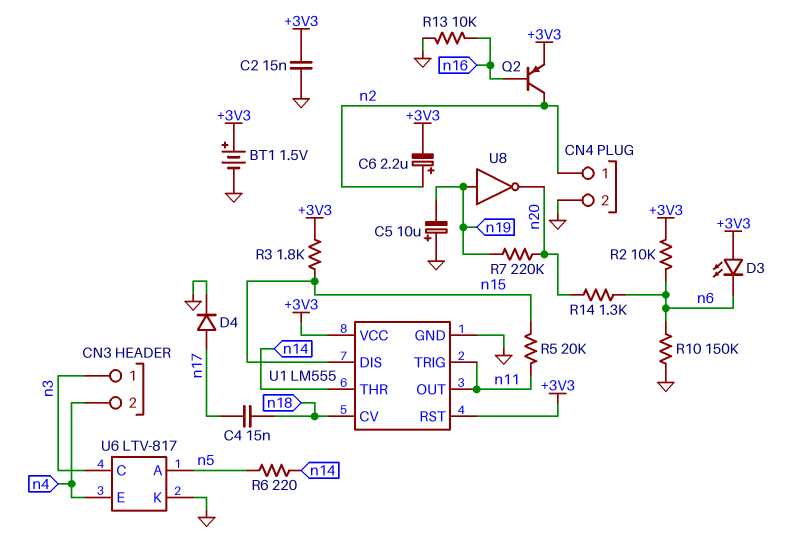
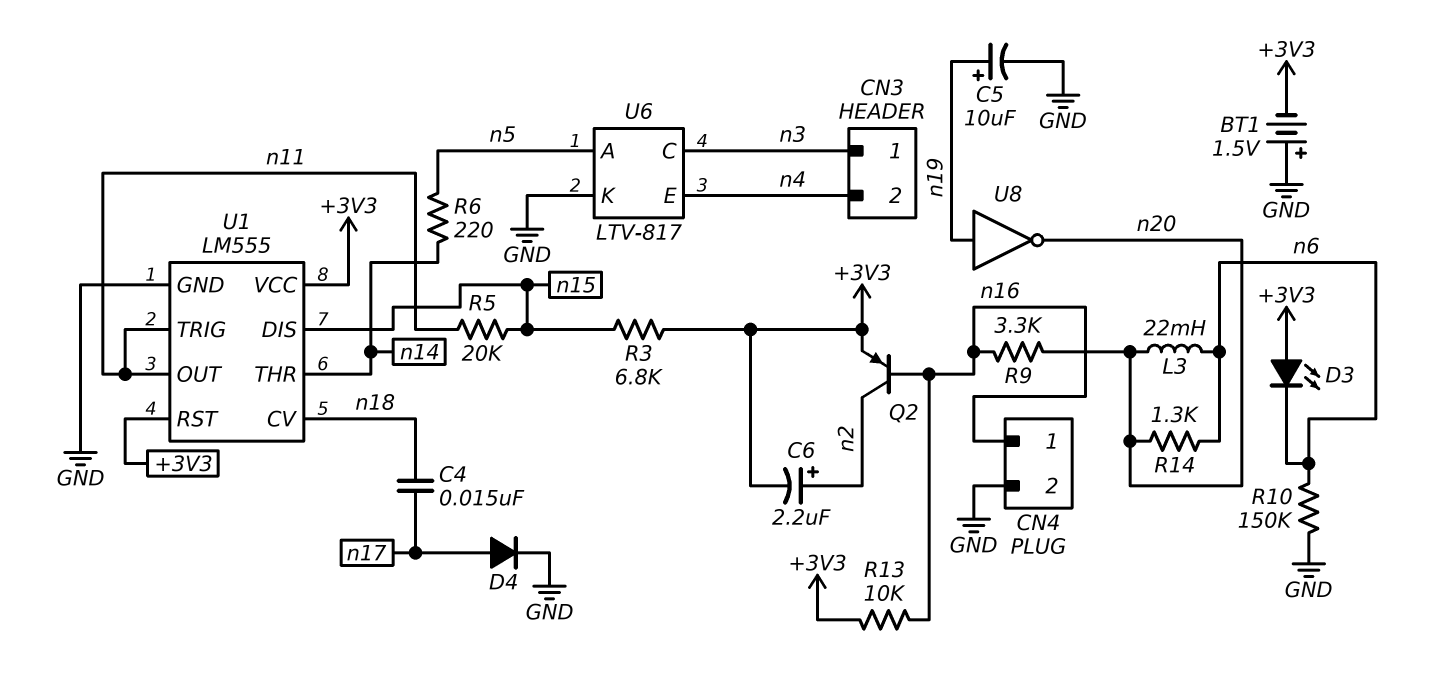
BT1: 1.5V (plus +3V3, minus GND) -> 1.5V (plus GND, minus +3V3)
C2: 15nF (+3V3, GND) -> none
C5: 10uF (plus GND, minus n19) -> 10uF (plus n19, minus GND)
CN4 pin 1: n2 -> n16
L3: none -> 22mH (n6, n20)
R2: 10k (+3V3, n6) -> none
R3: 1.8k (+3V3, n15) -> 6.8k (+3V3, n15)
R7: 220k (n19, n20) -> none
R9: none -> 3.3k (n16, n20)
R13: 10k (GND, n16) -> 10k (+3V3, n16)

